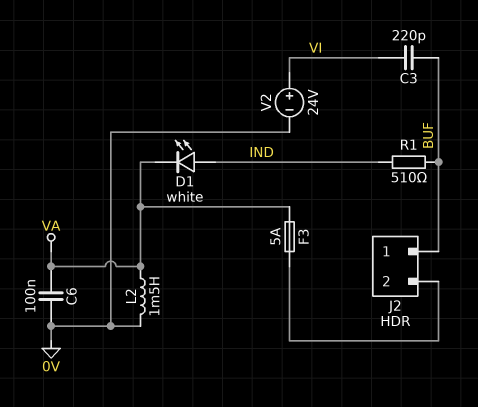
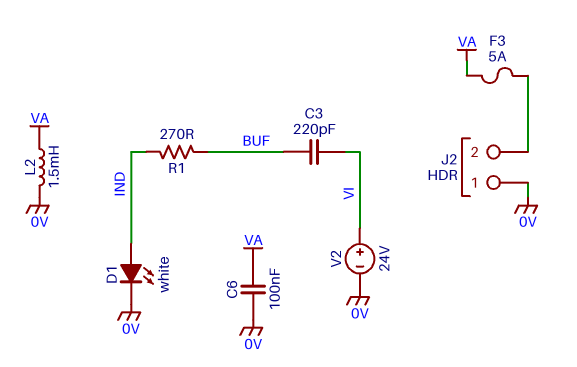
D1: LED white (A IND, K VA) -> LED white (A IND, K 0V)
J2 pin 1: BUF -> 0V
R1: 510 (BUF, IND) -> 270 (BUF, IND)

